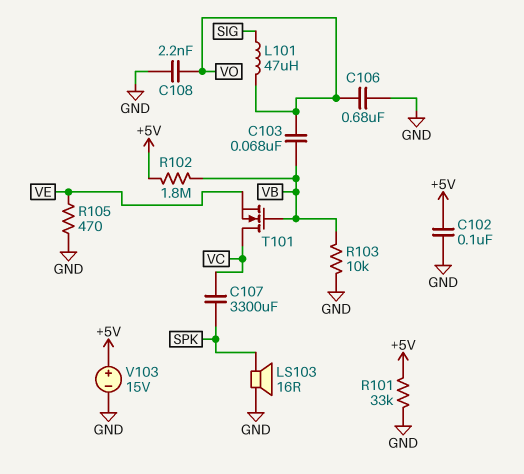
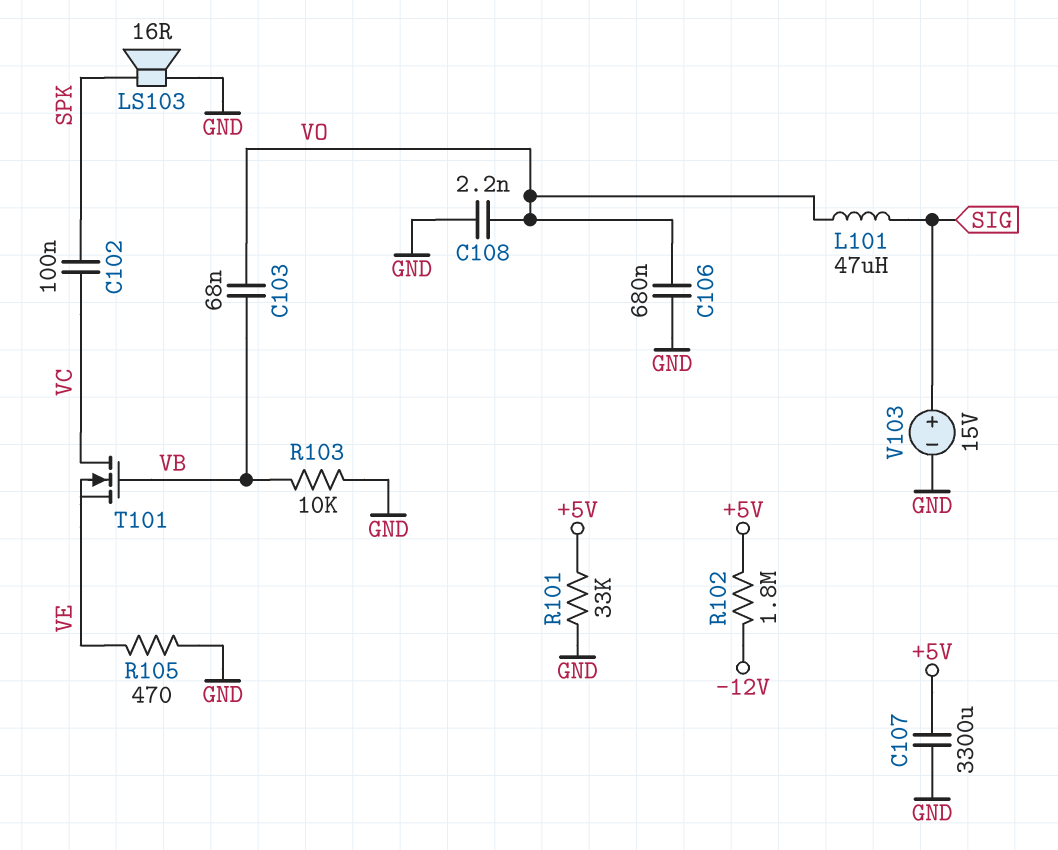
C102: 100nF (+5V, GND) -> 100nF (SPK, VC)
C107: 3300uF (SPK, VC) -> 3300uF (+5V, GND)
R102: 1.8M (+5V, VB) -> 1.8M (+5V, -12V)
V103: 15V (plus +5V, minus GND) -> 15V (plus SIG, minus GND)

